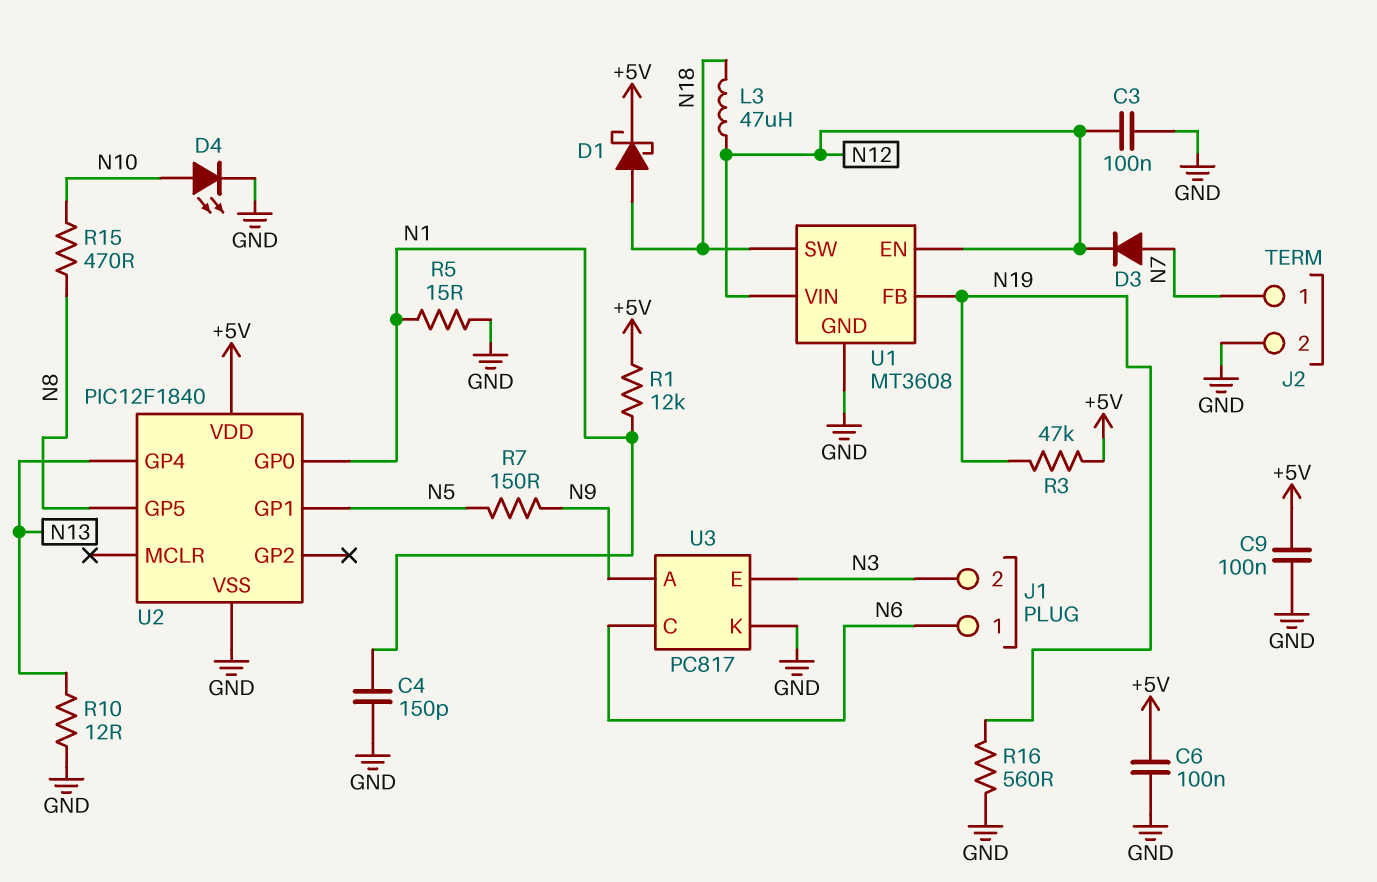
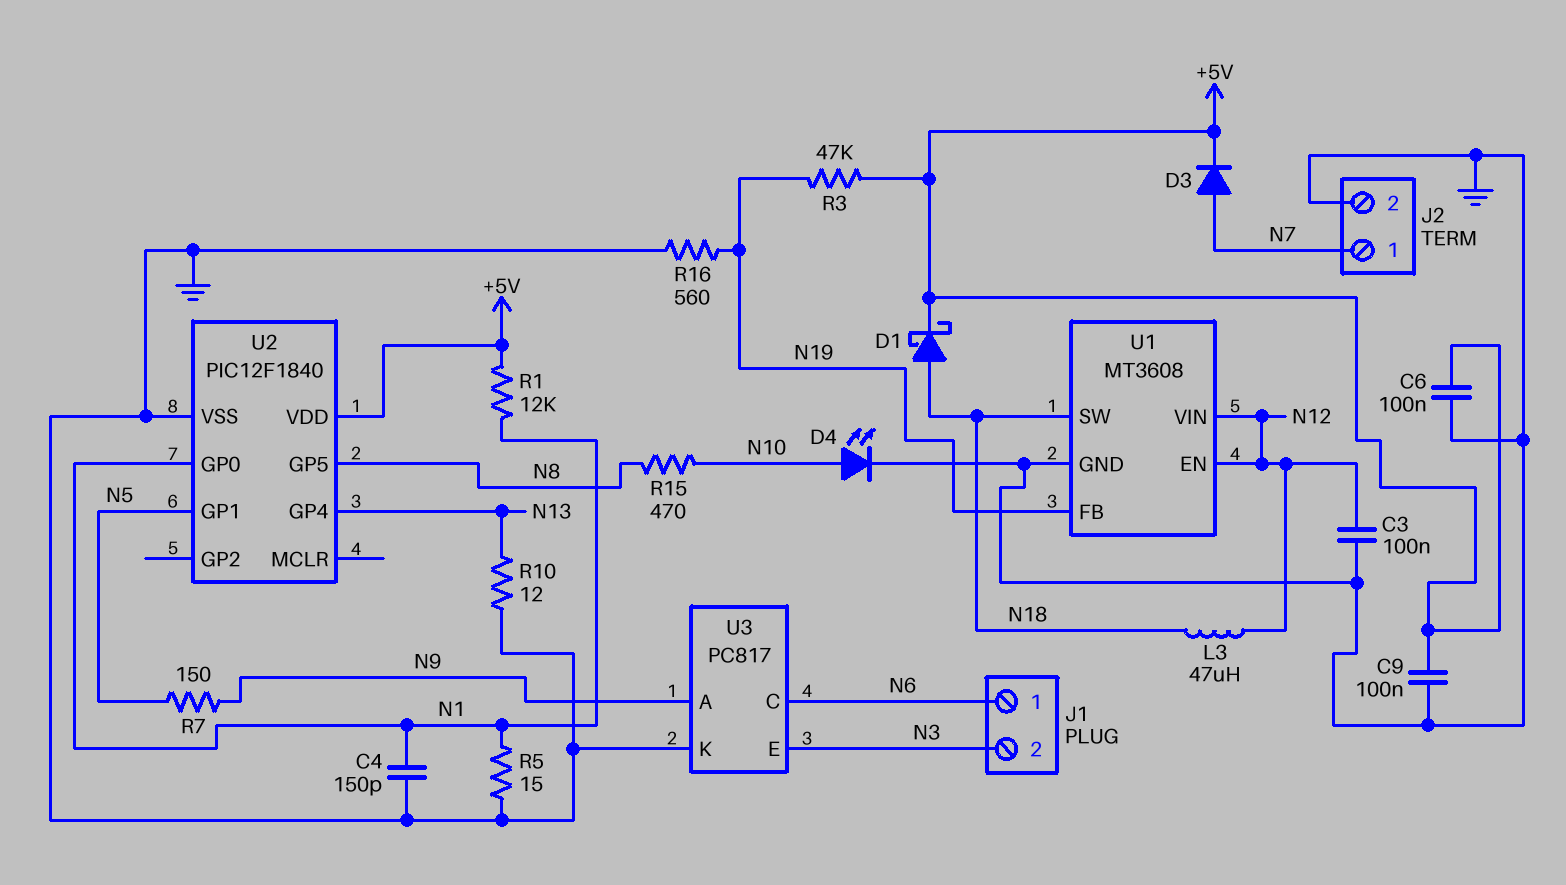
D3: diode (A N7, K N12) -> diode (A N7, K +5V)

